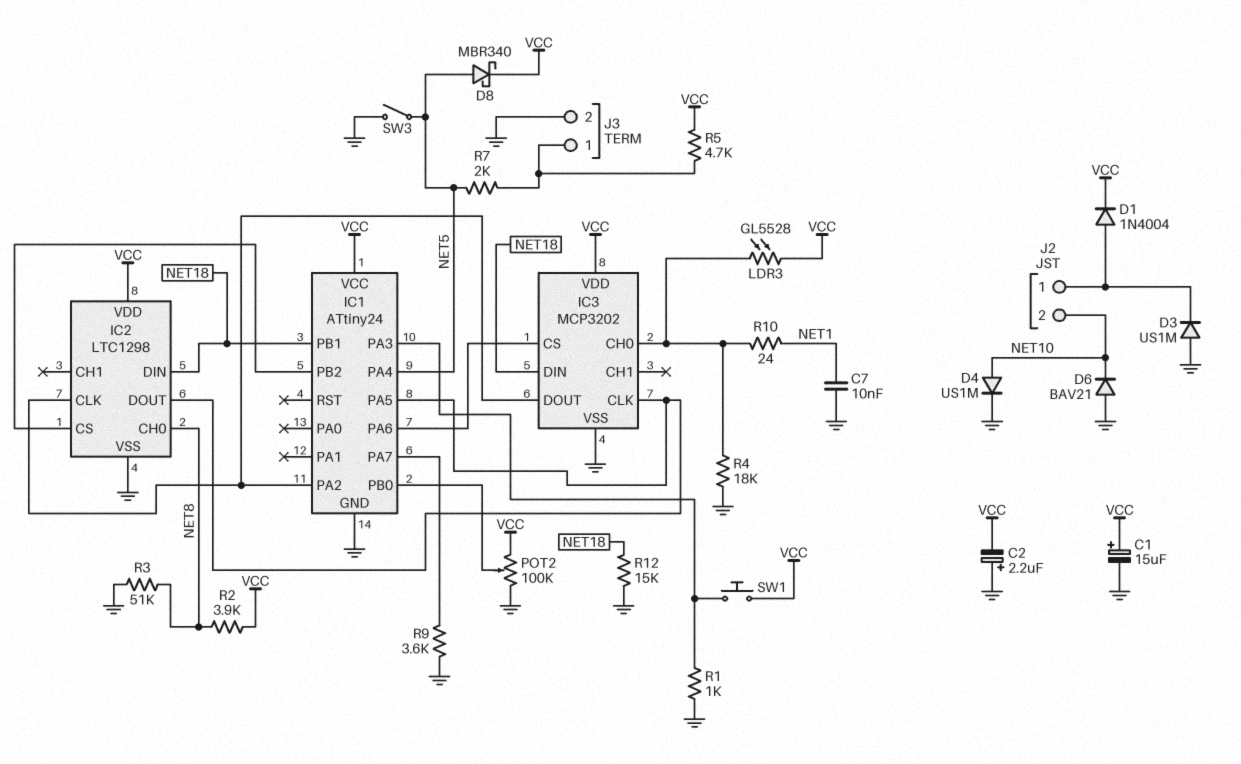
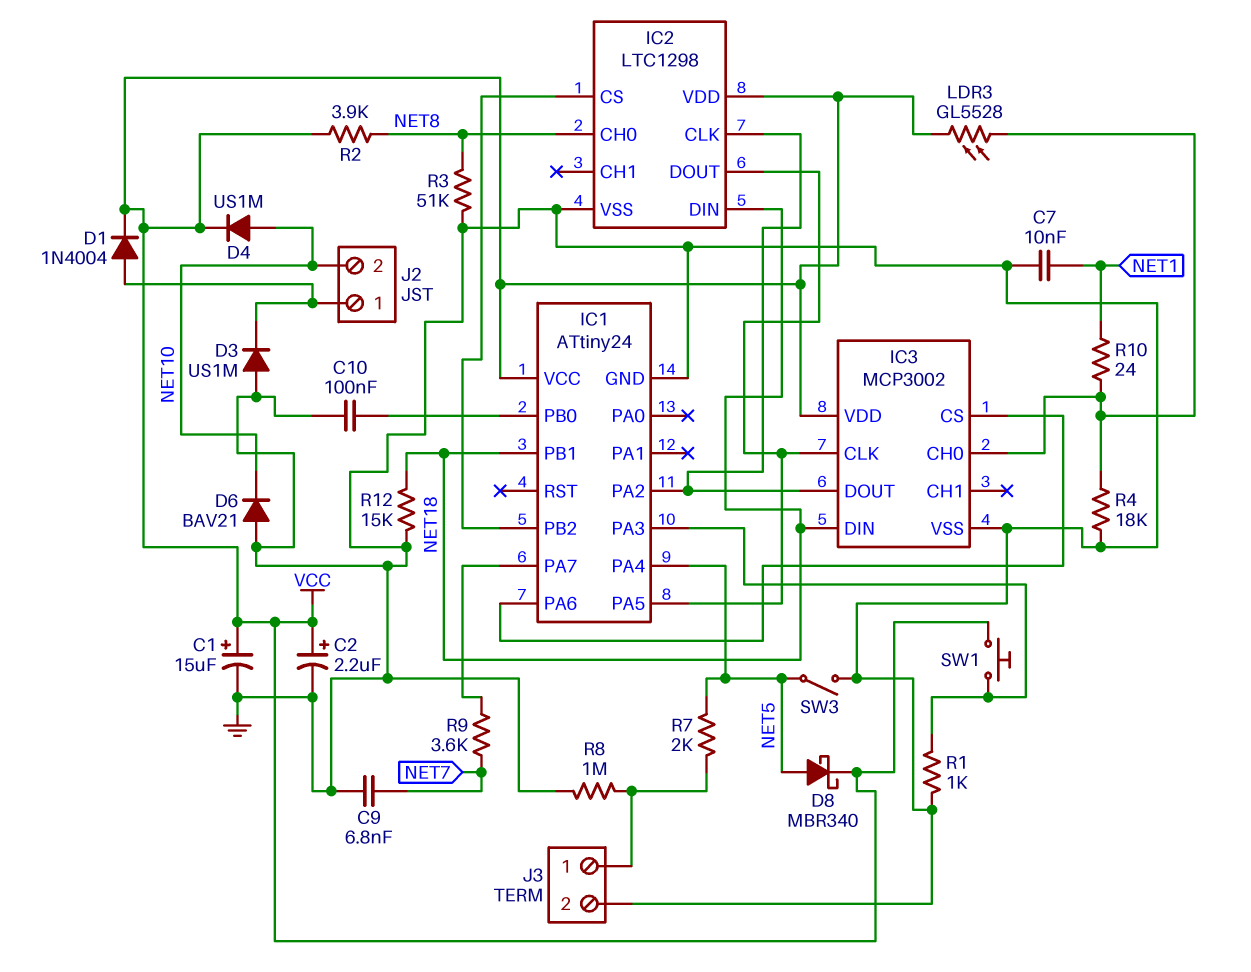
C2: 2.2uF (plus GND, minus VCC) -> 2.2uF (plus VCC, minus GND)
C9: none -> 6.8nF (GND, NET7)
C10: none -> 100nF (GND, IC1/PB0)
D4: diode US1M (A NET10, K GND) -> diode US1M (A NET10, K VCC)
IC3: MCP3202 -> MCP3002
POT2: 100k (GND, VCC, wiper IC1/PB0) -> none
R5: 4.7k (J3/1, VCC) -> none
R8: none -> 1M (GND, J3/1)
R9: 3.6k (GND, IC1/PA7) -> 3.6k (IC1/PA7, NET7)

